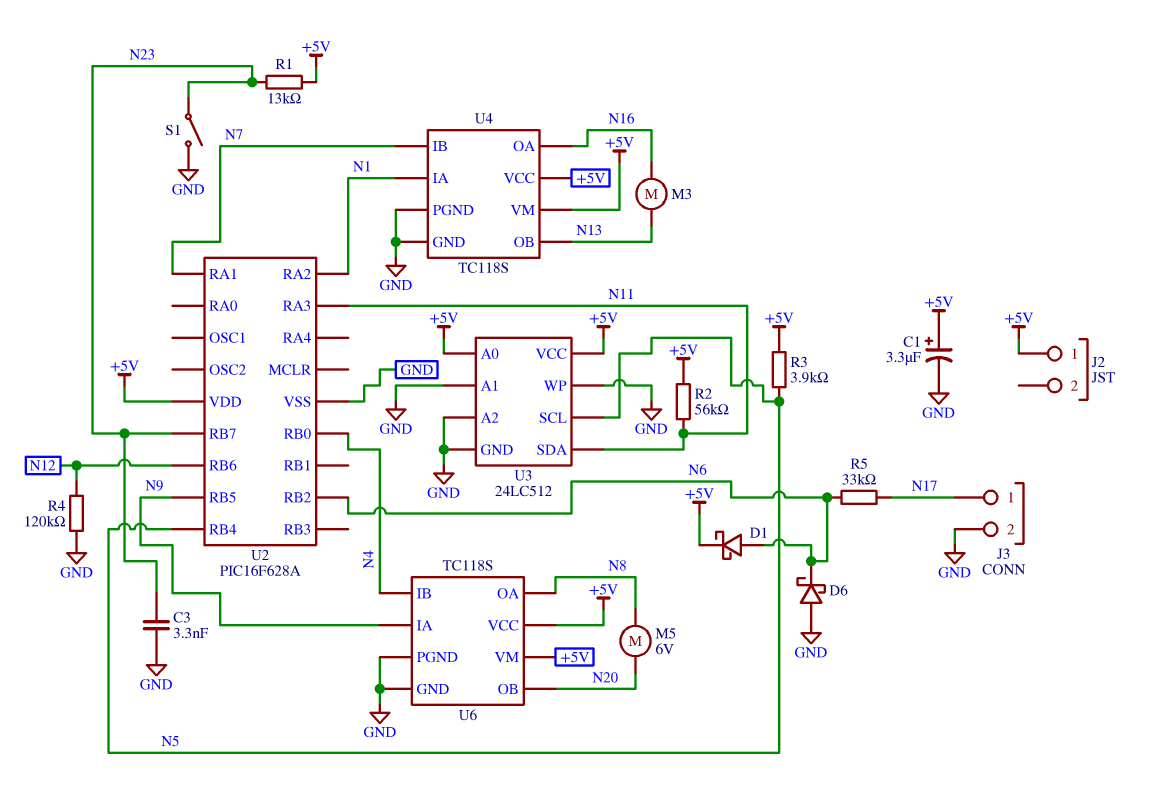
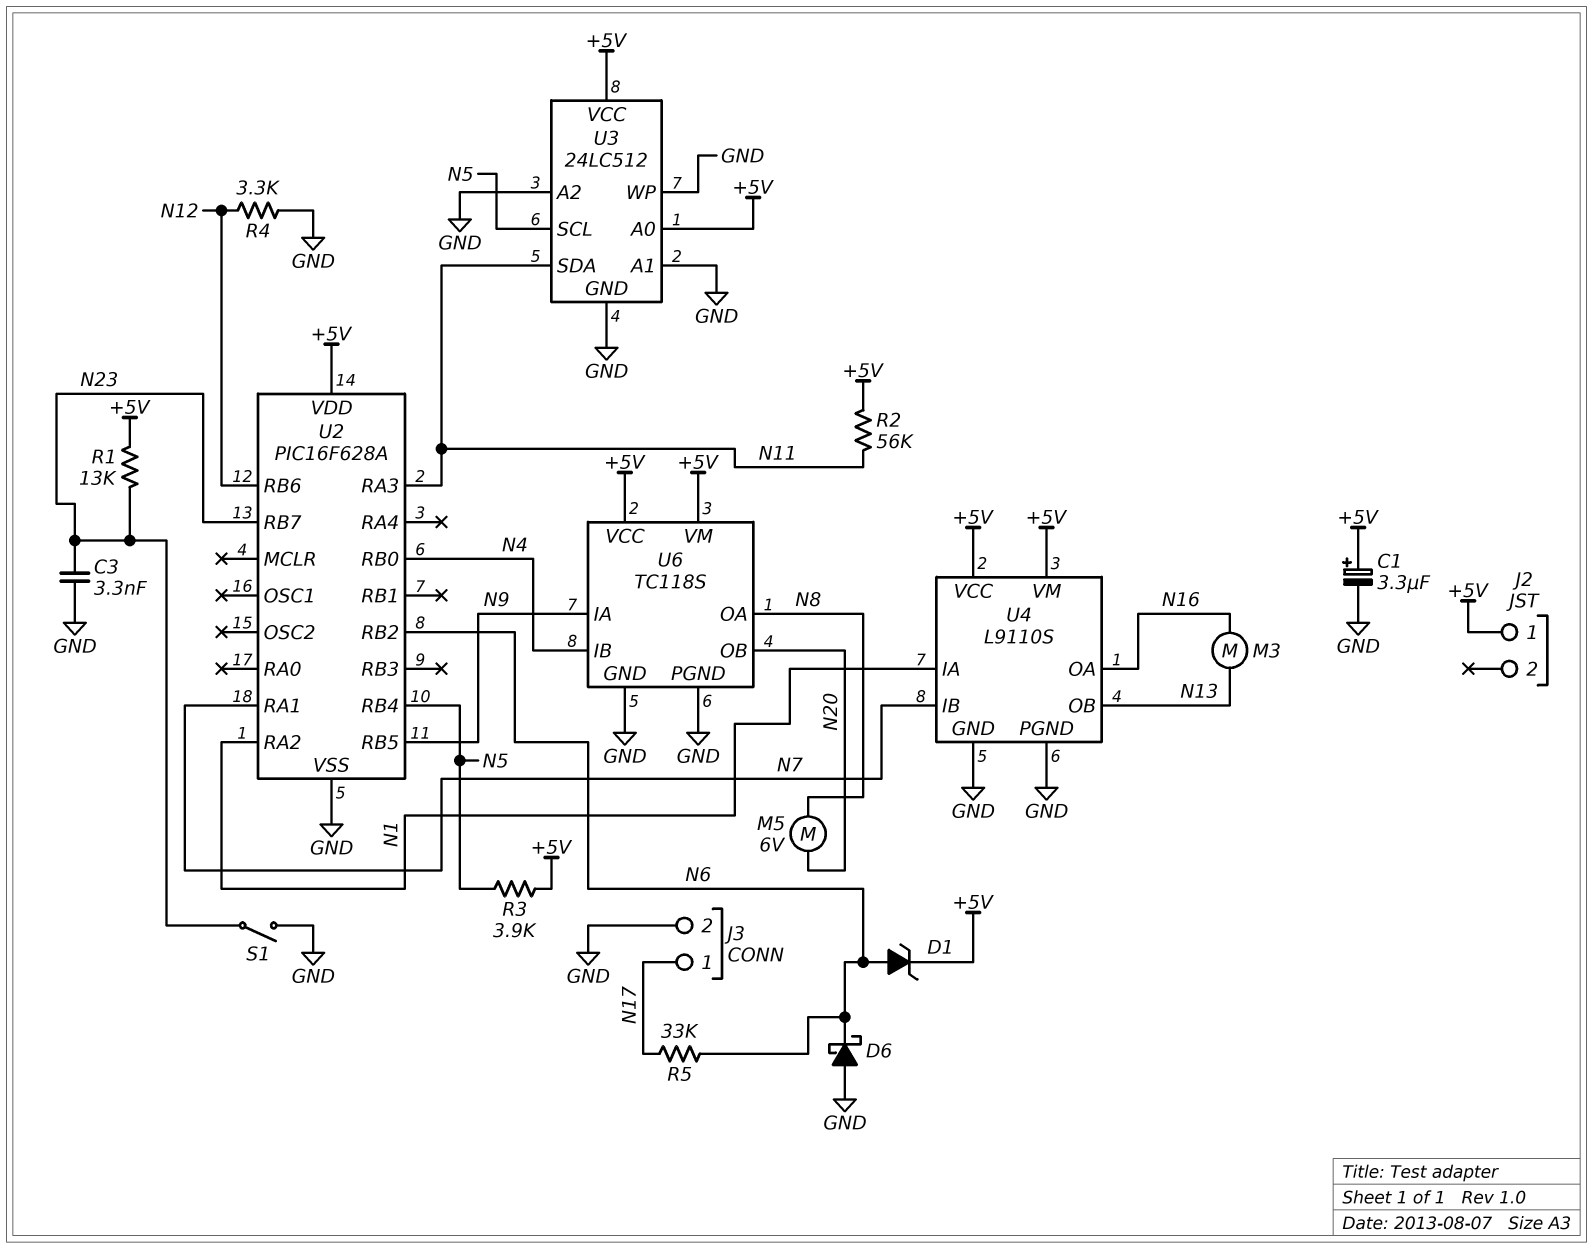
D1: schottky (A N6, K +5V) -> zener (A N6, K +5V)
R4: 120k (GND, N12) -> 3.3k (GND, N12)
U4: TC118S -> L9110S

